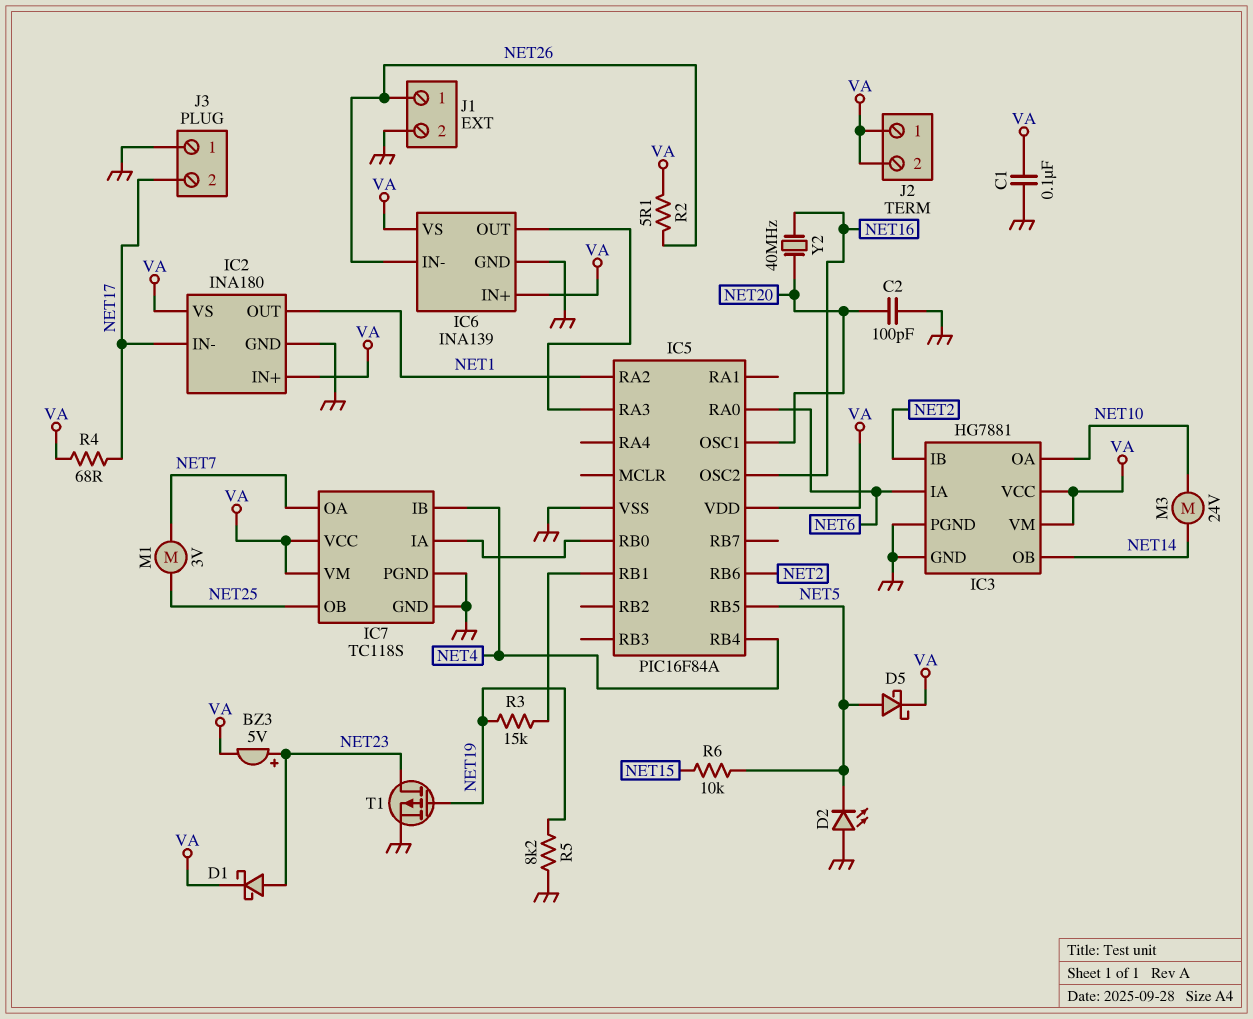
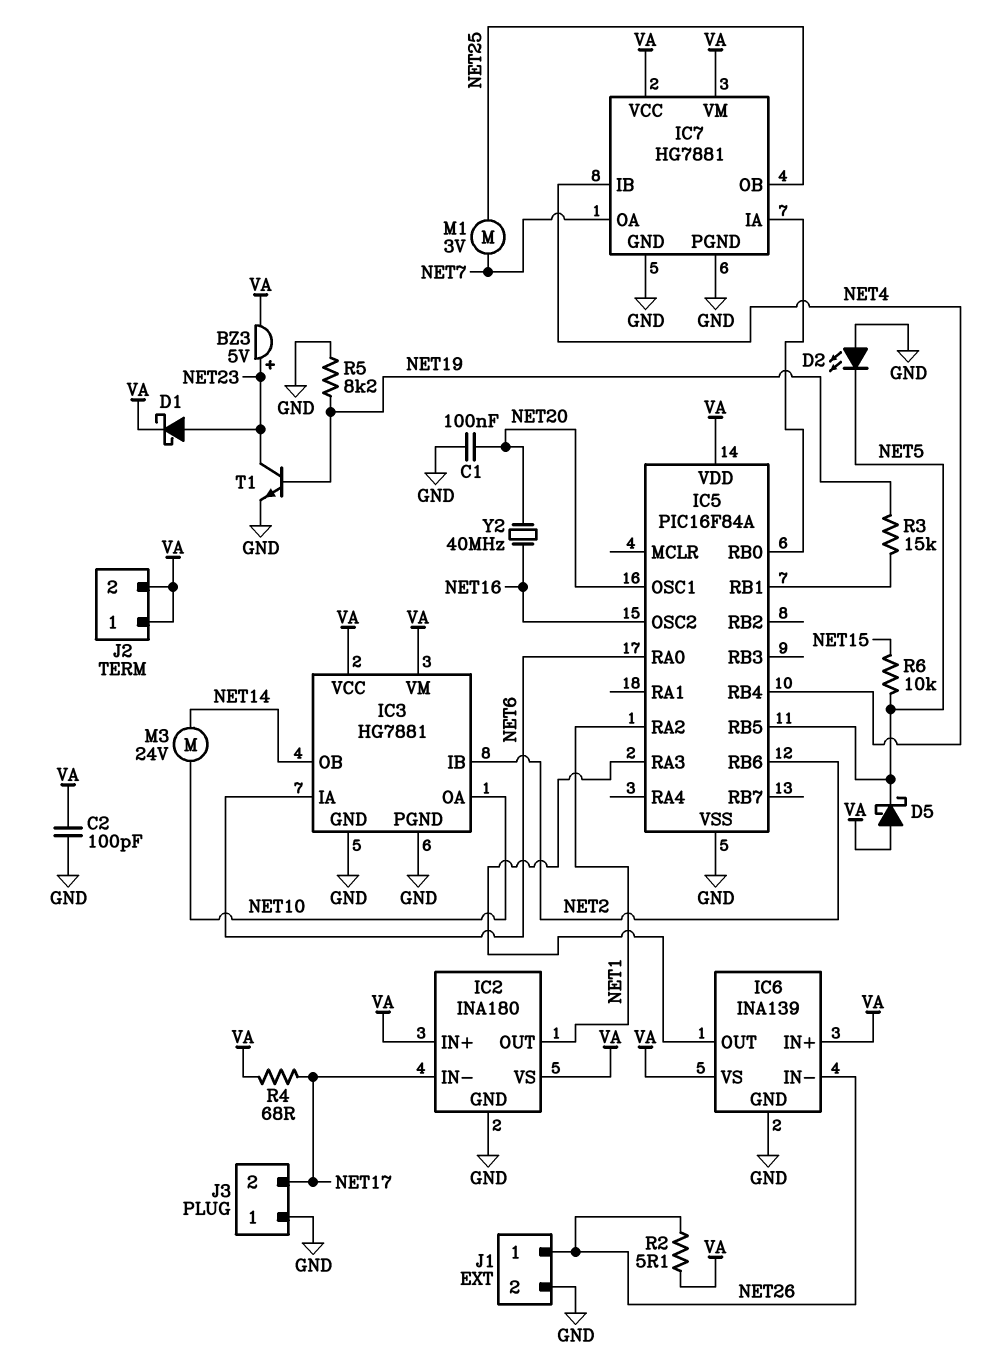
C1: 100nF (GND, VA) -> 100nF (GND, NET20)
C2: 100pF (GND, NET20) -> 100pF (GND, VA)
D5: schottky (A NET5, K VA) -> schottky (A VA, K NET5)
IC7: TC118S -> HG7881
T1: PMOS (G NET19, D NET23, S GND) -> NPN (B NET19, C NET23, E GND)

